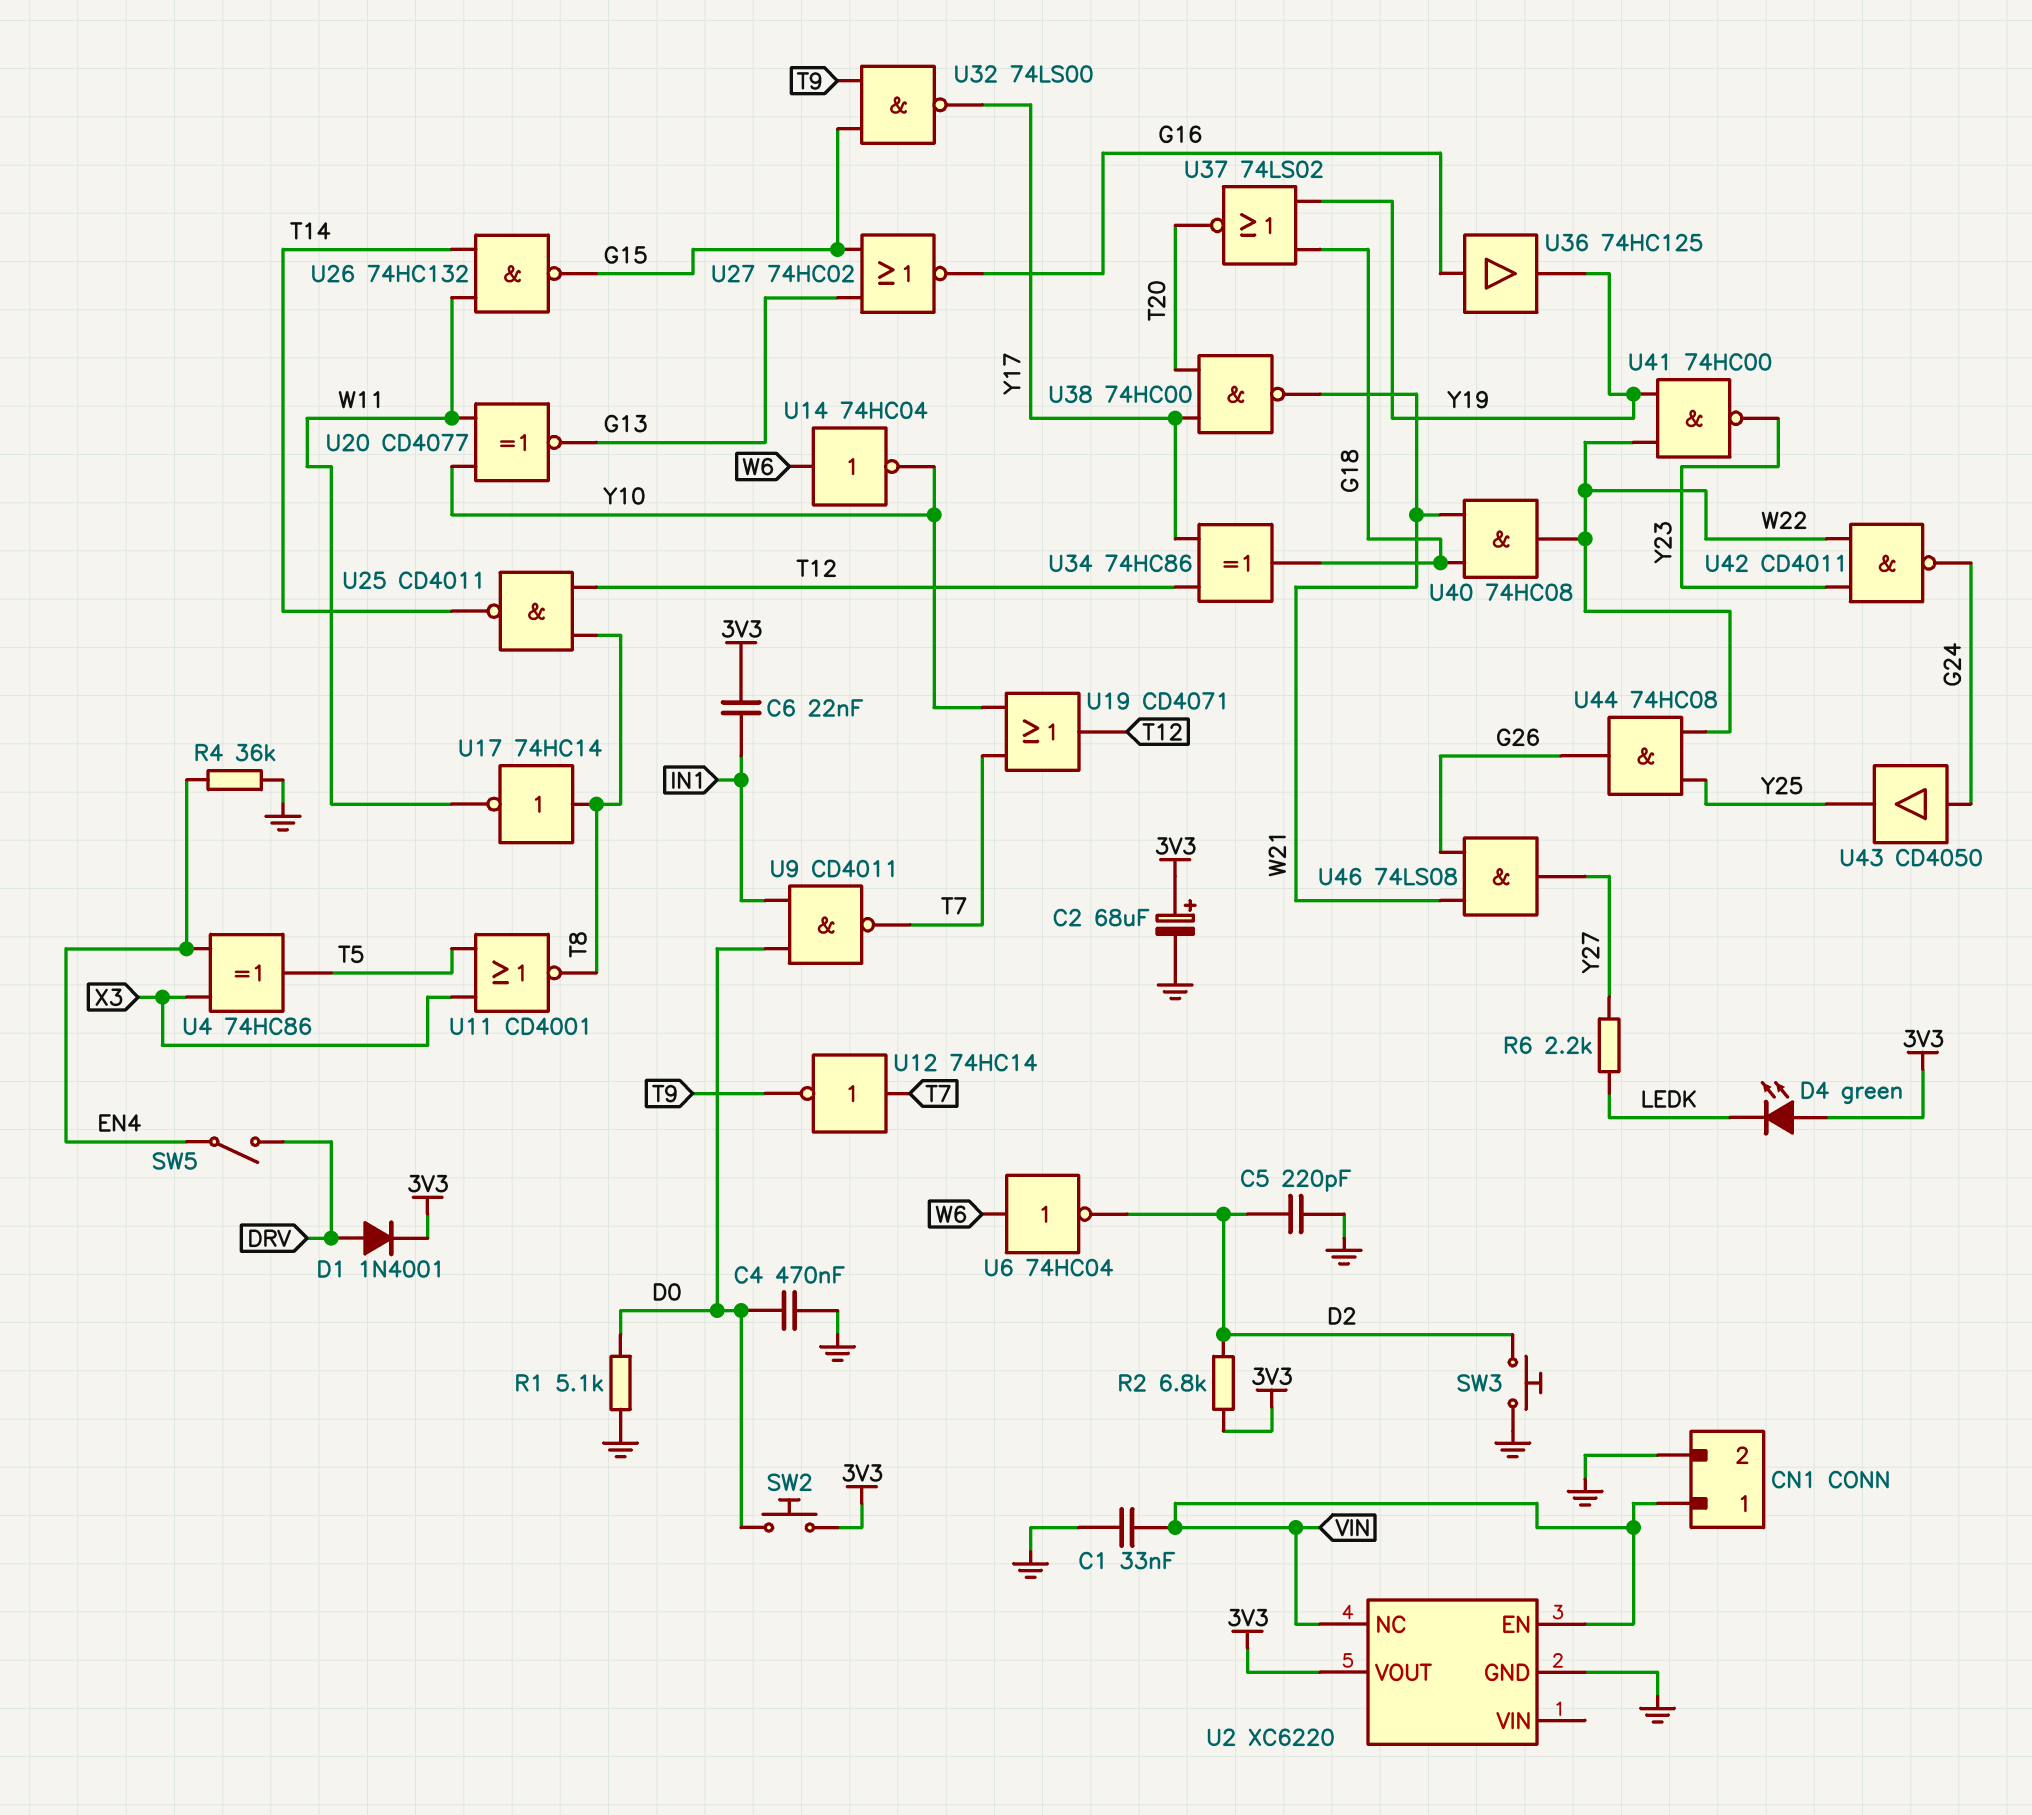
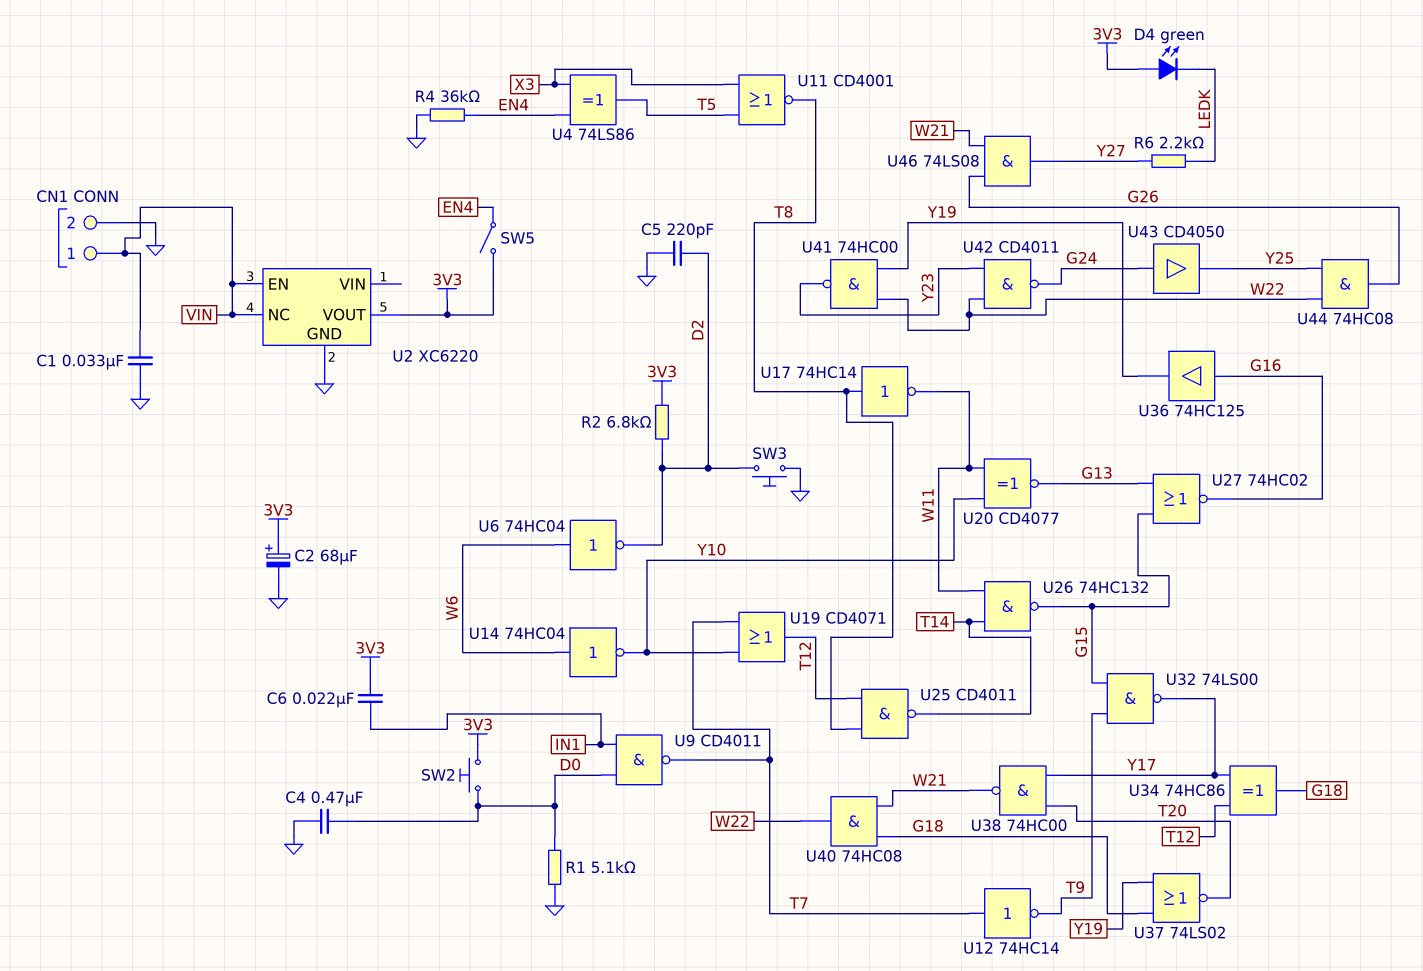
D1: diode 1N4001 (A DRV, K 3V3) -> none
SW5: switch (DRV, EN4) -> switch (3V3, EN4)
U4: XOR 74HC86 (in EN4, in X3, out T5) -> XOR 74LS86 (in EN4, in X3, out T5)

